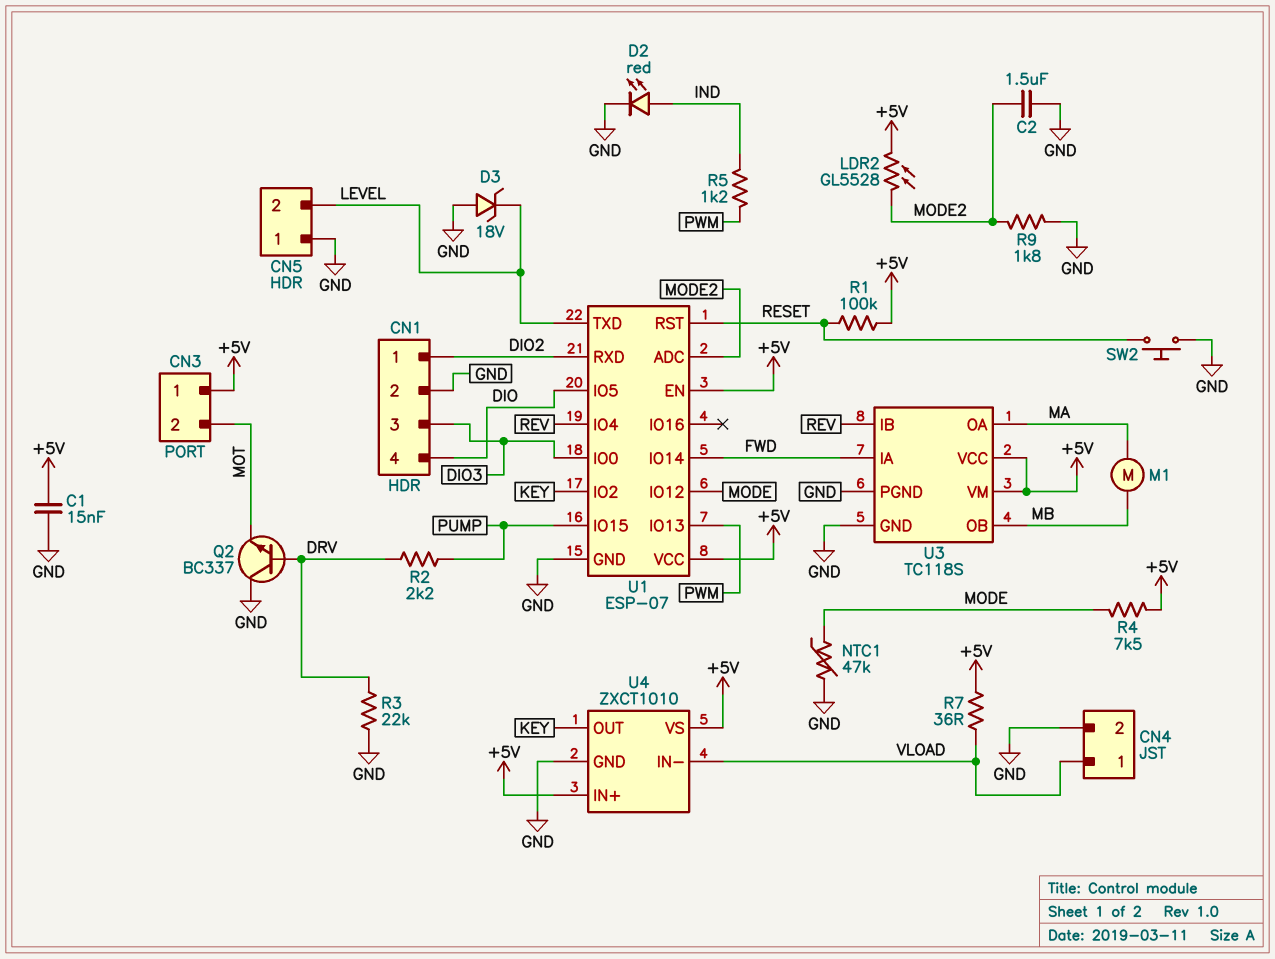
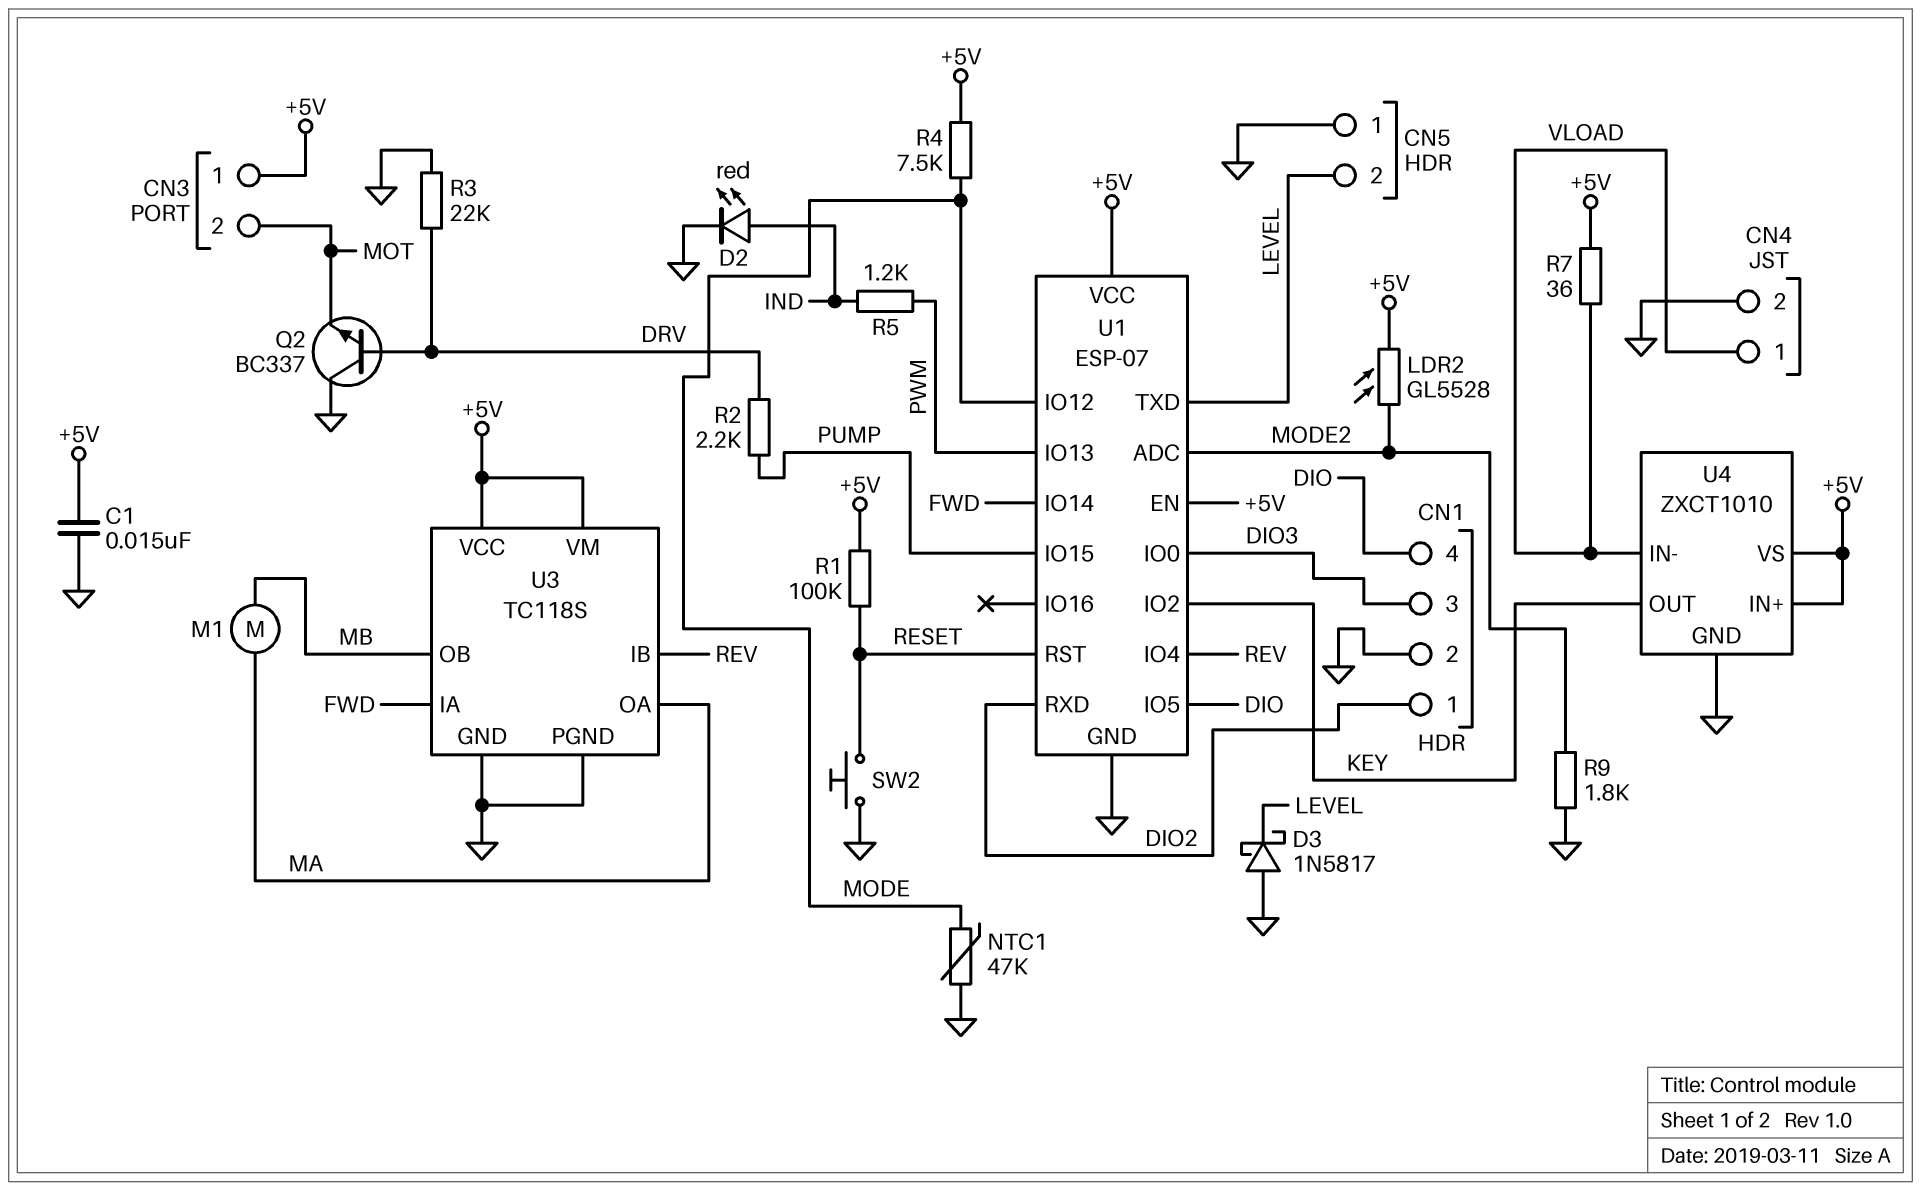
C2: 1.5uF (GND, MODE2) -> none
D3: zener 18V (A GND, K LEVEL) -> schottky 1N5817 (A GND, K LEVEL)

